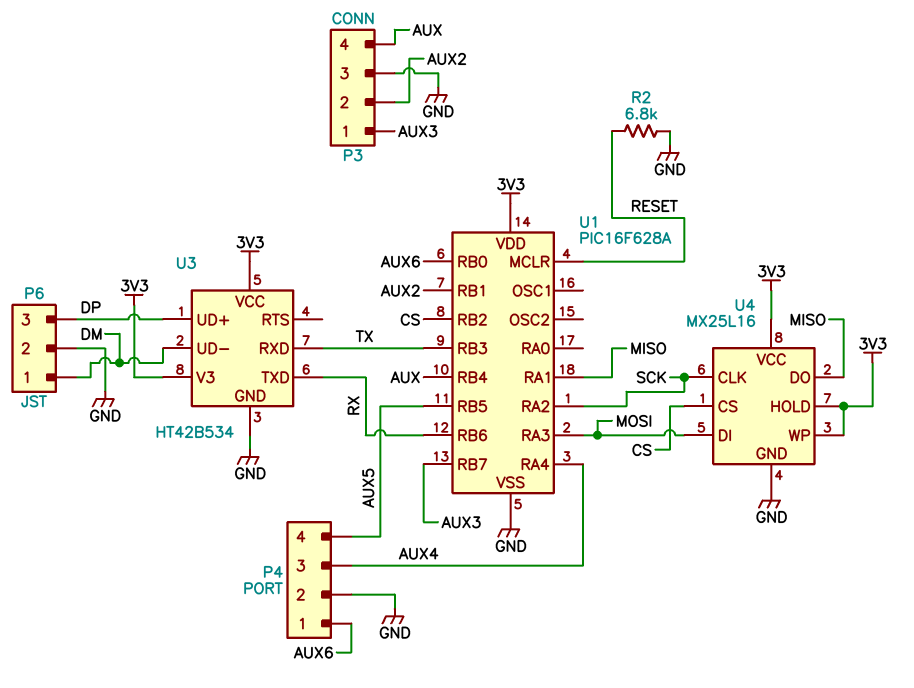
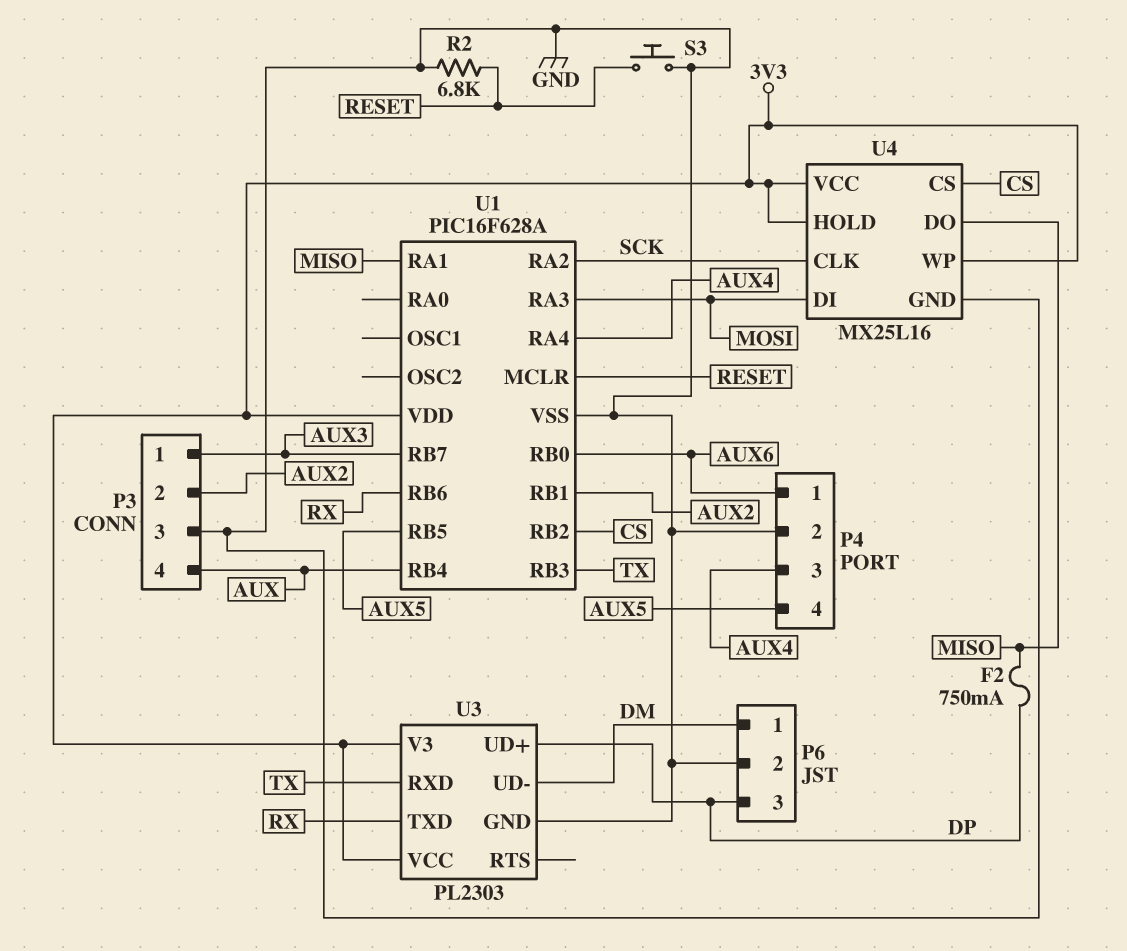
F2: none -> 750mA (DP, MISO)
S3: none -> button (GND, RESET)
U3: HT42B534 -> PL2303

